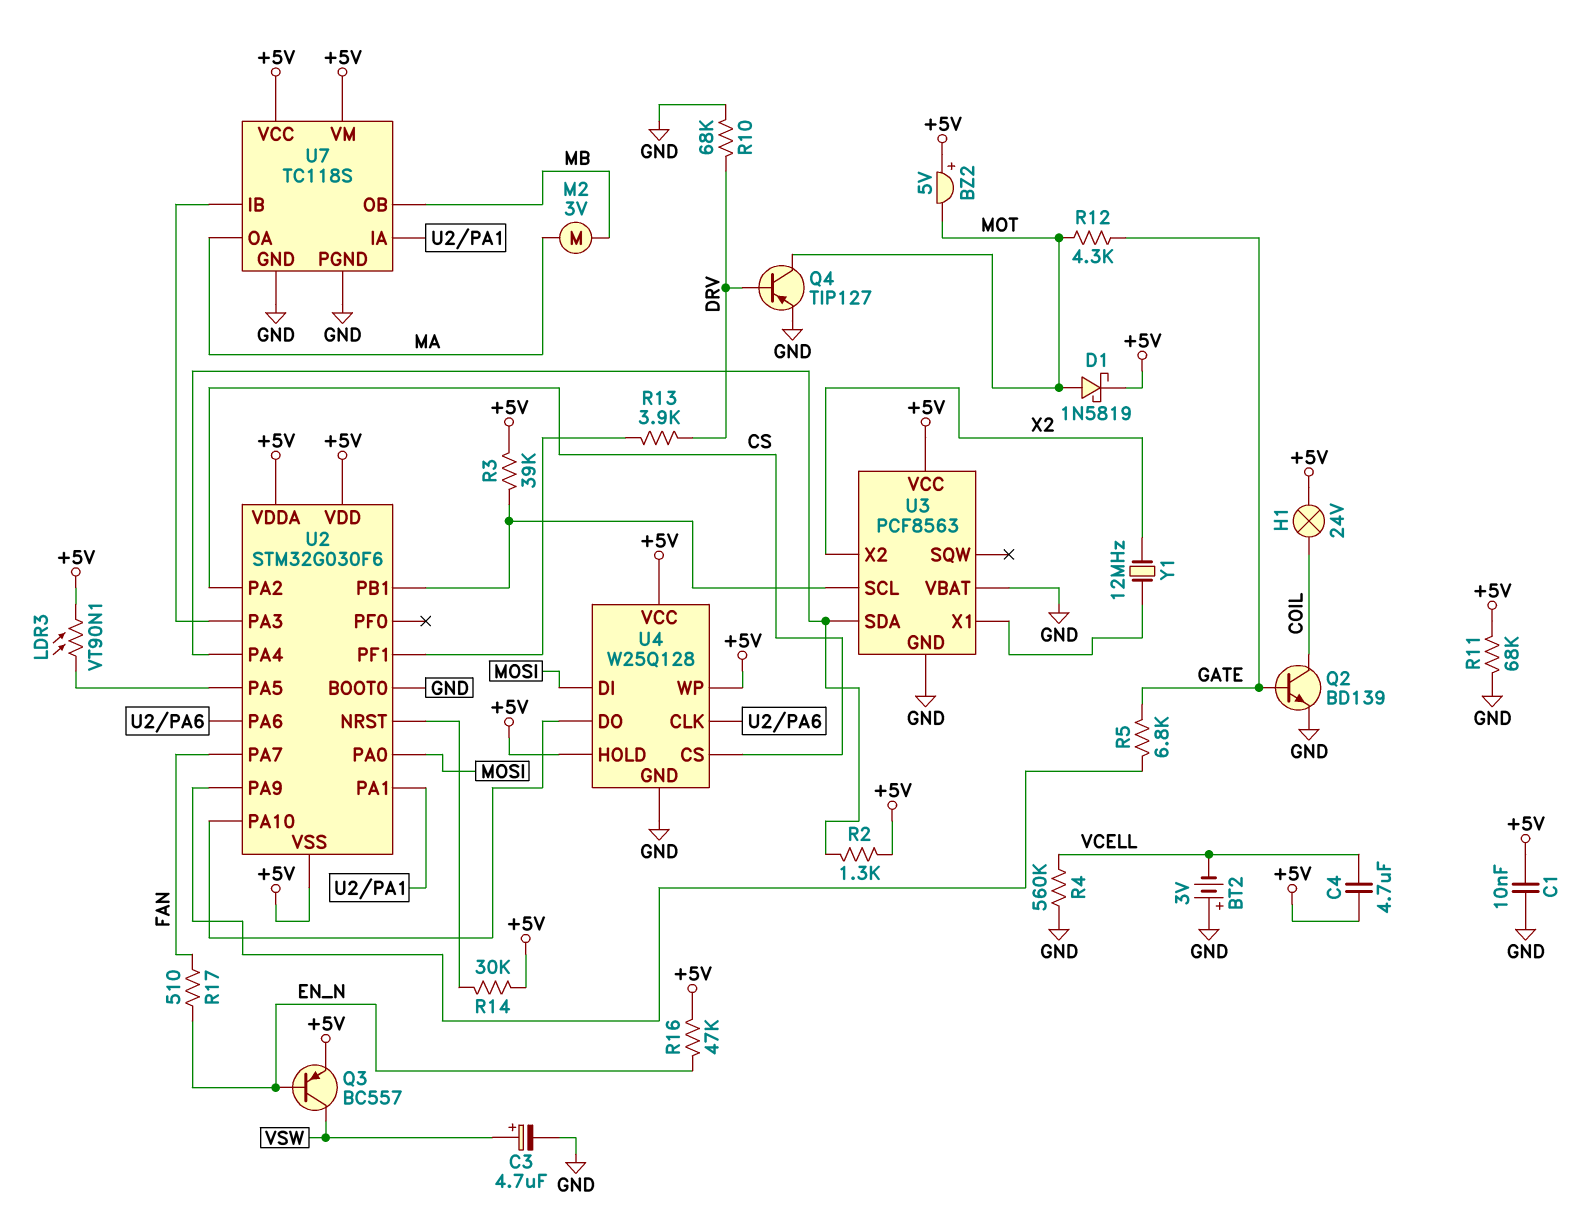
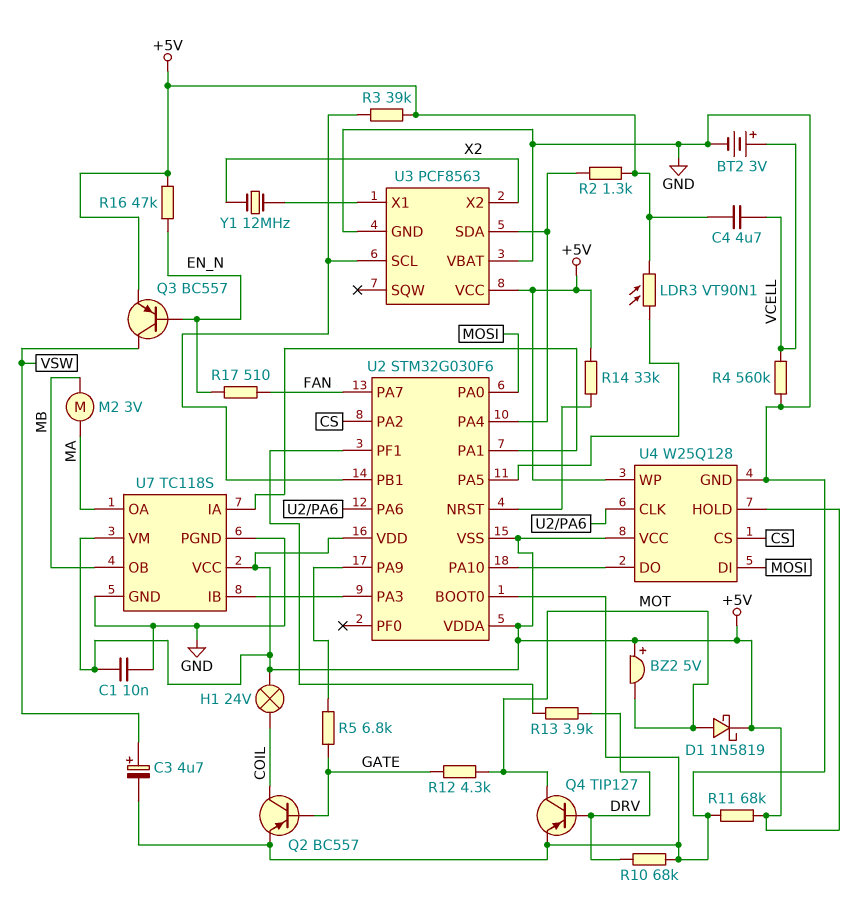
BT2: 3V (plus GND, minus VCELL) -> 3V (plus VCELL, minus GND)
Q2: NPN BD139 (B GATE, C COIL, E GND) -> PNP BC557 (B GATE, C COIL, E GND)
R14: 30k (+5V, U2/NRST) -> 33k (+5V, U2/NRST)

